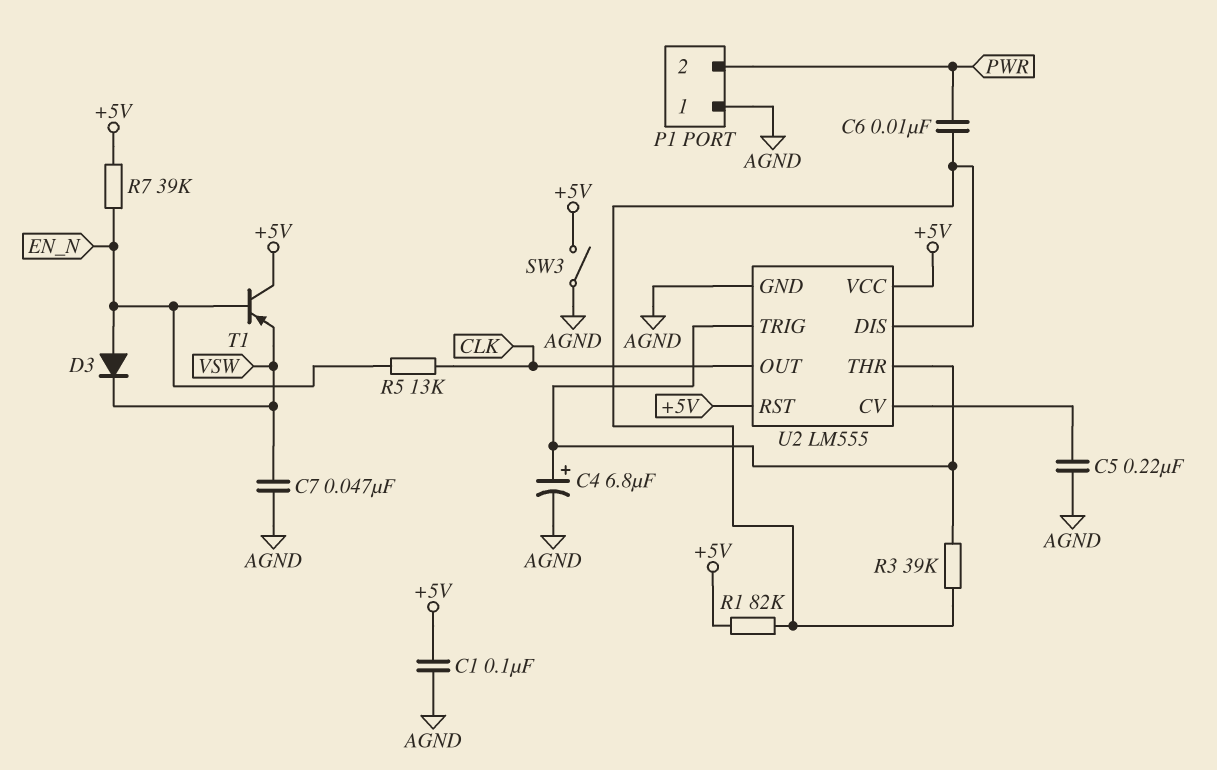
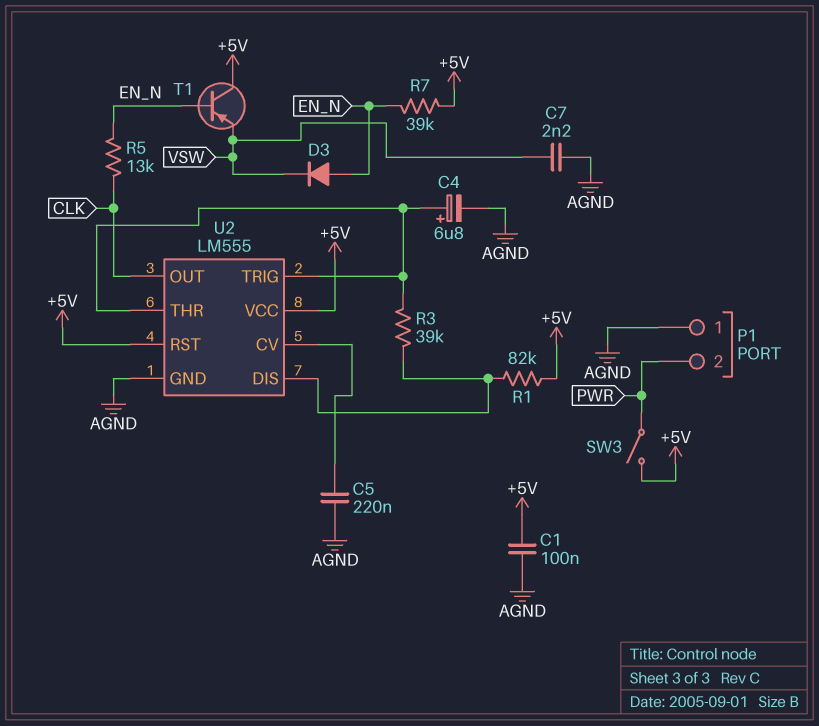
C6: 10nF (PWR, U2/DIS) -> none
C7: 47nF (AGND, VSW) -> 2.2nF (AGND, VSW)
SW3: switch (+5V, AGND) -> switch (+5V, PWR)

